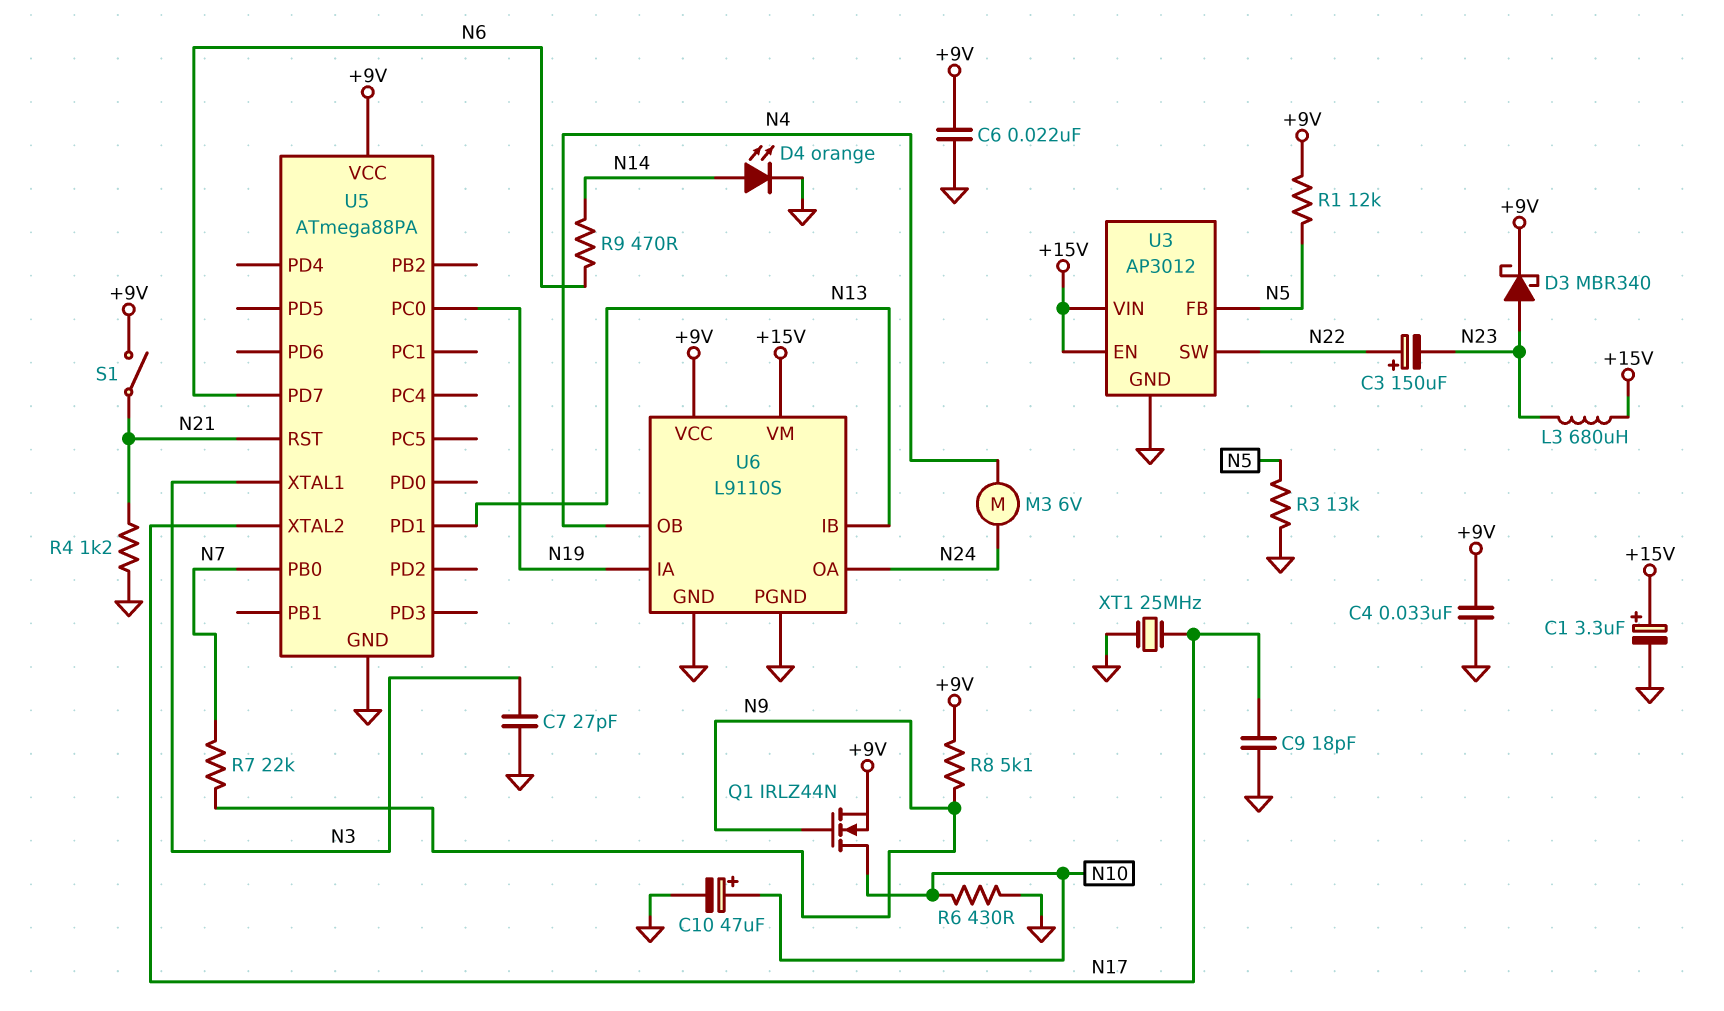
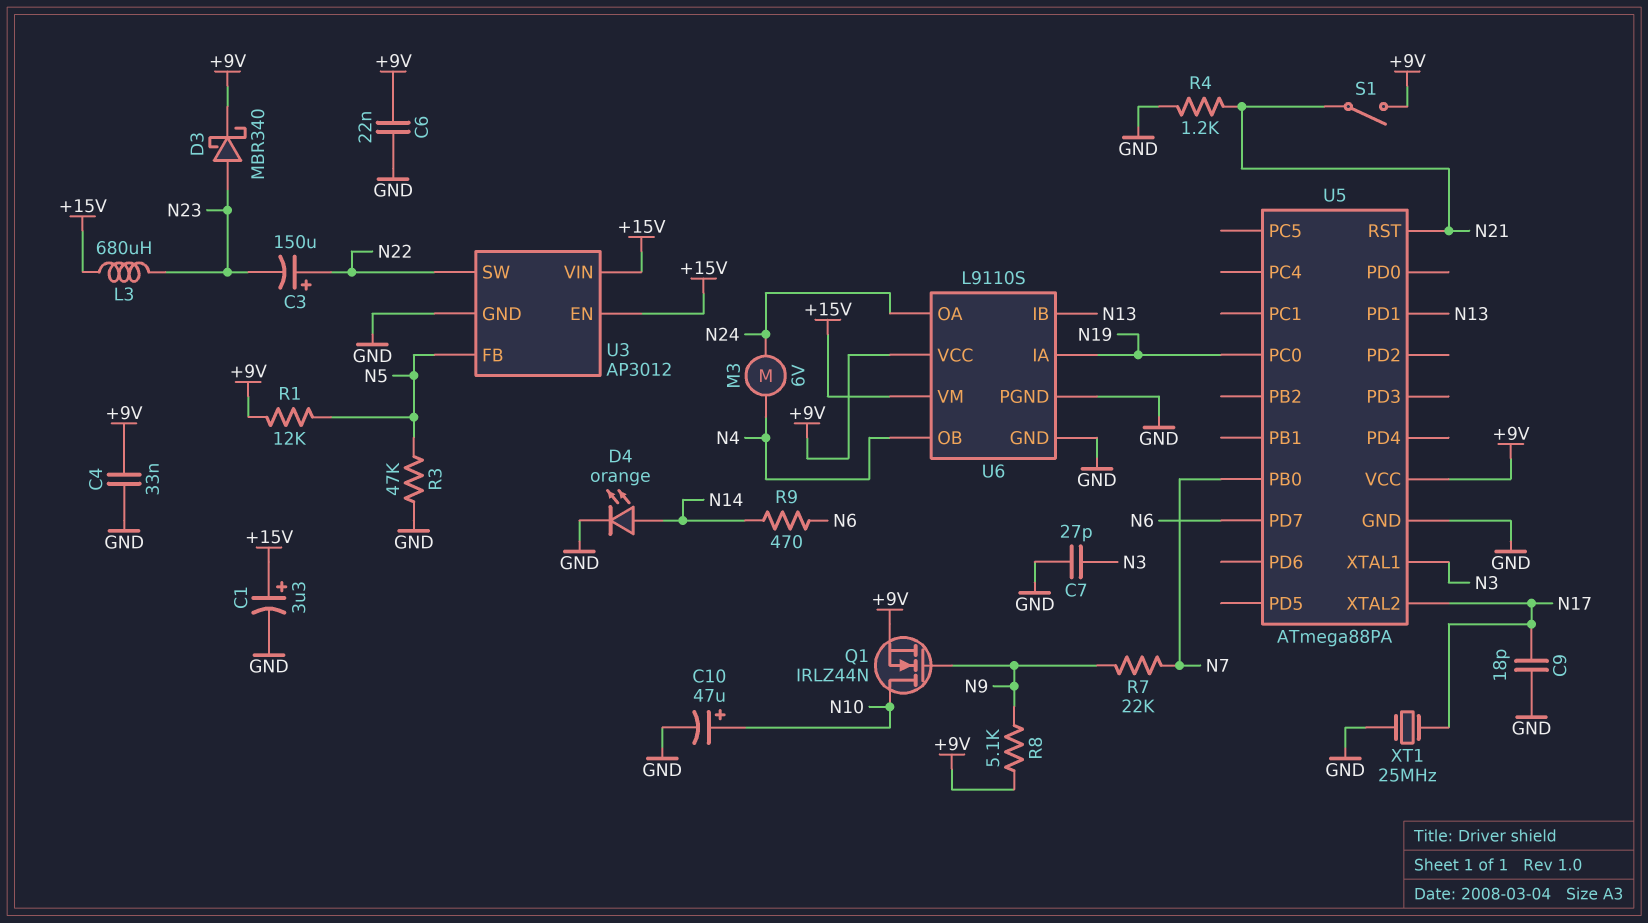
R3: 13k (GND, N5) -> 47k (GND, N5)
R6: 430 (GND, N10) -> none

